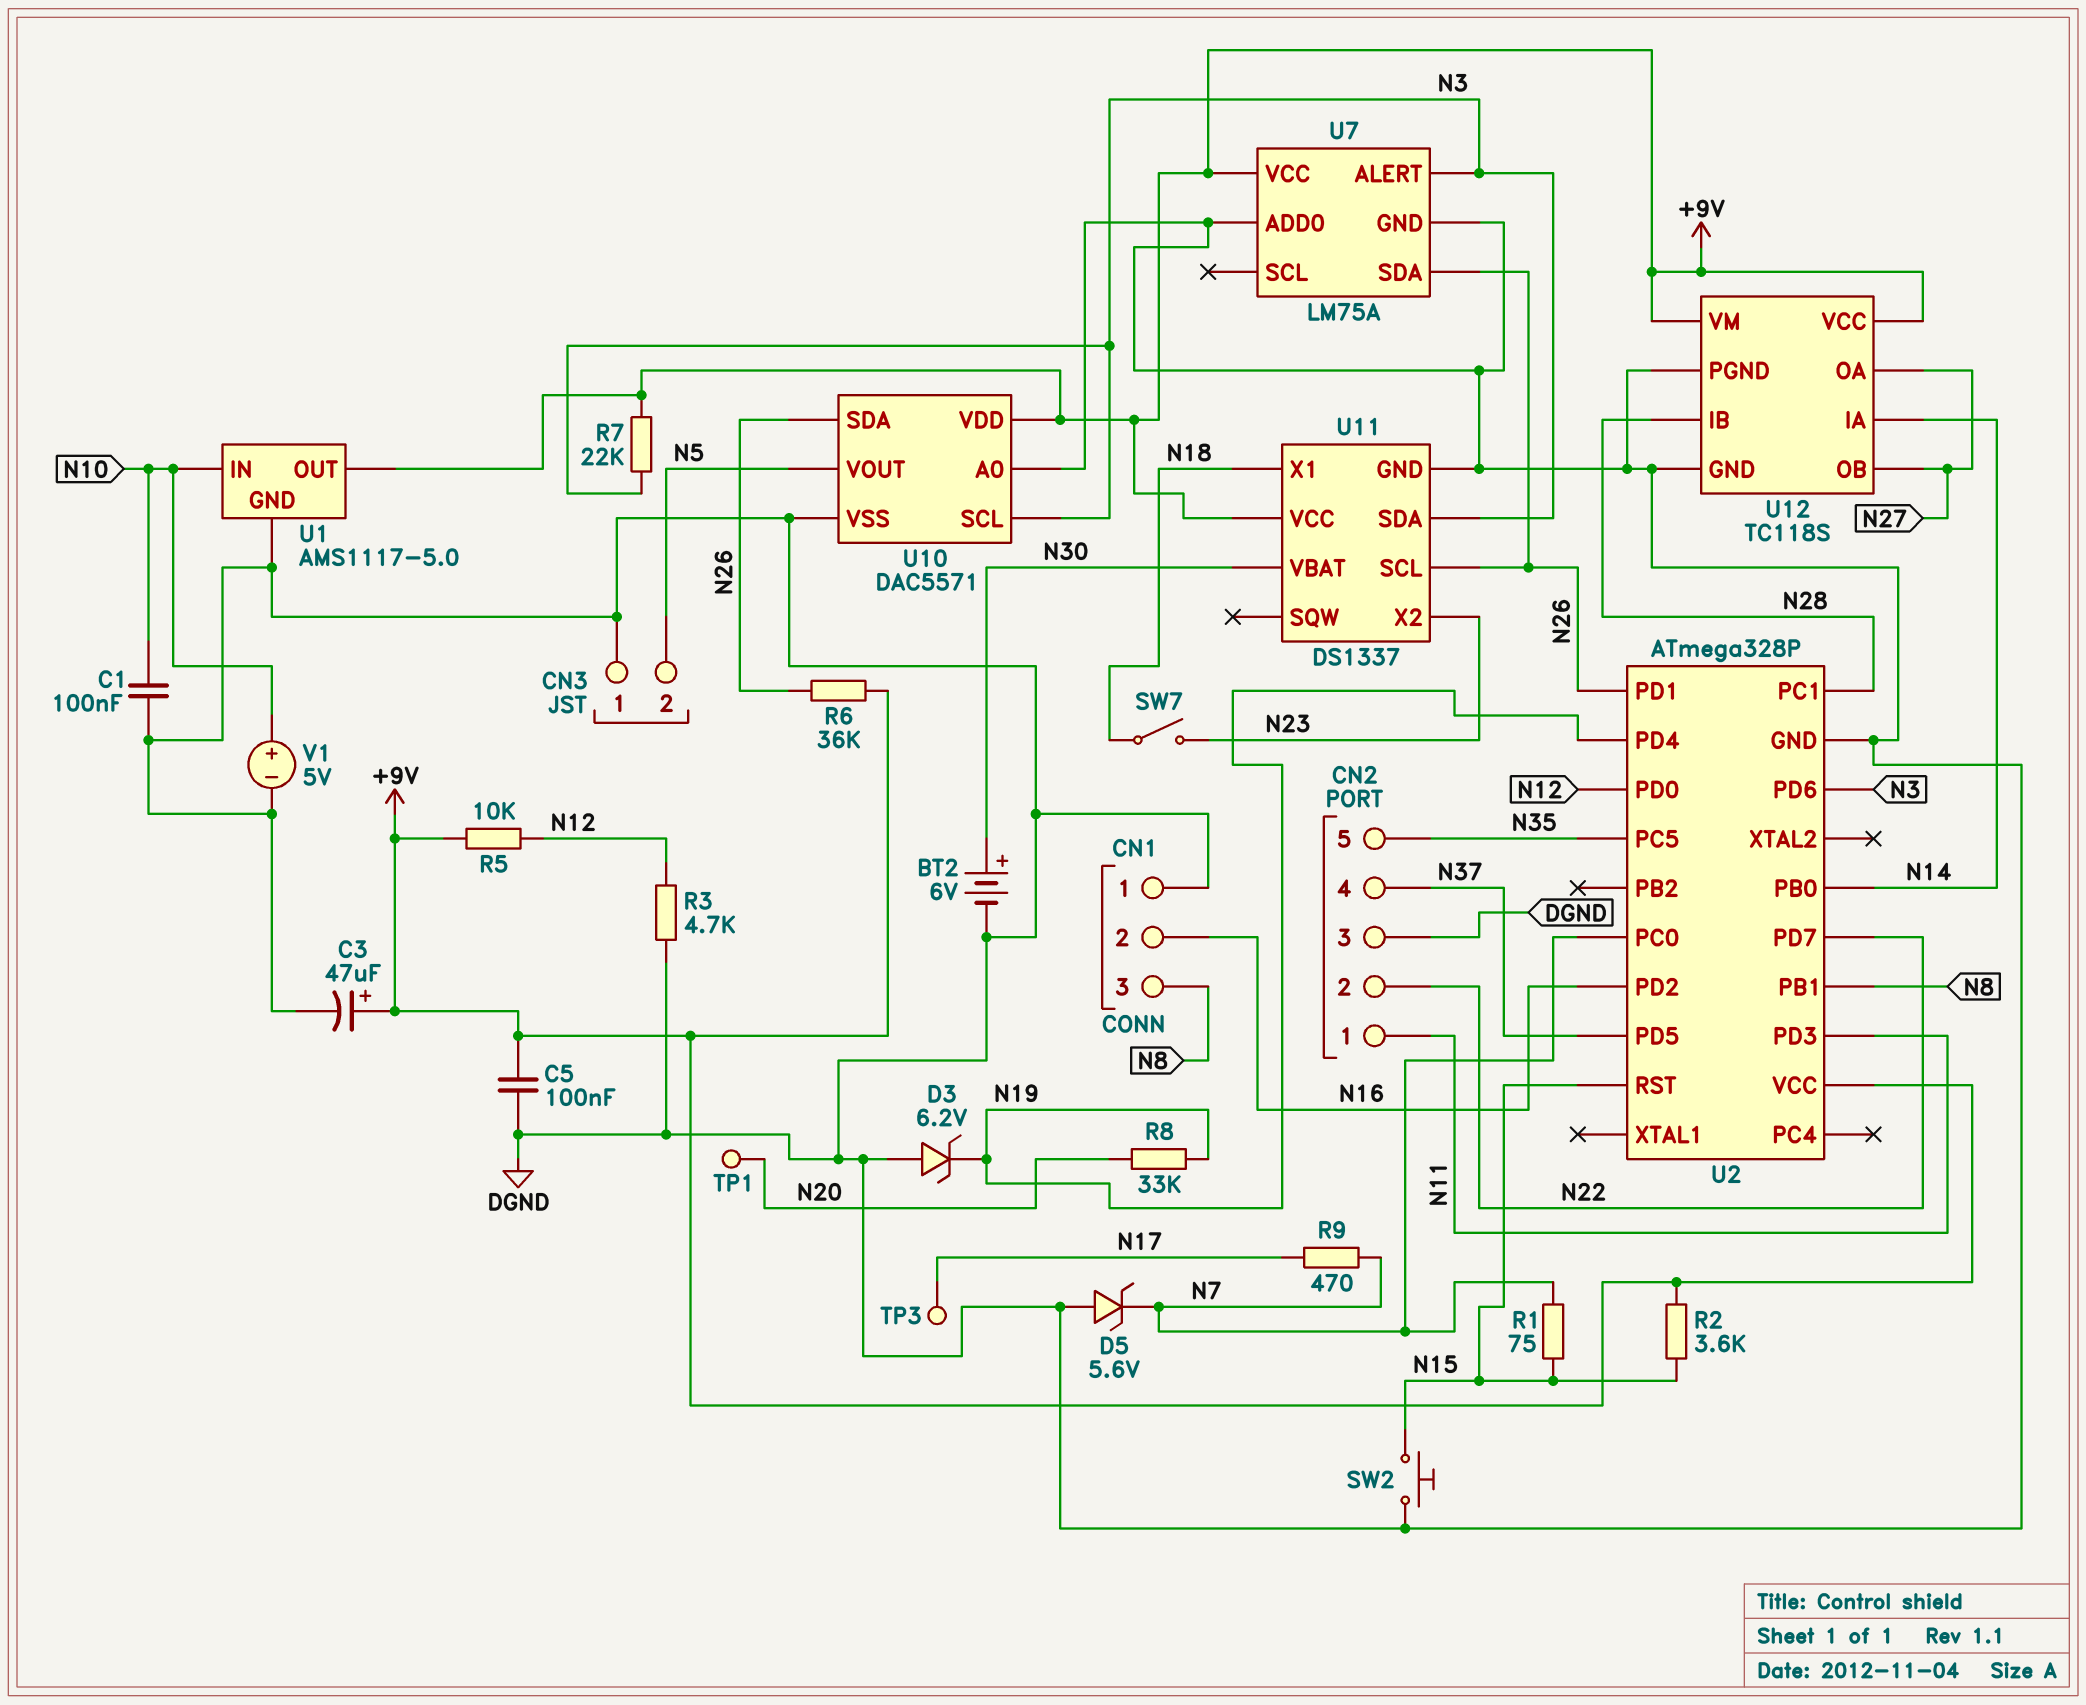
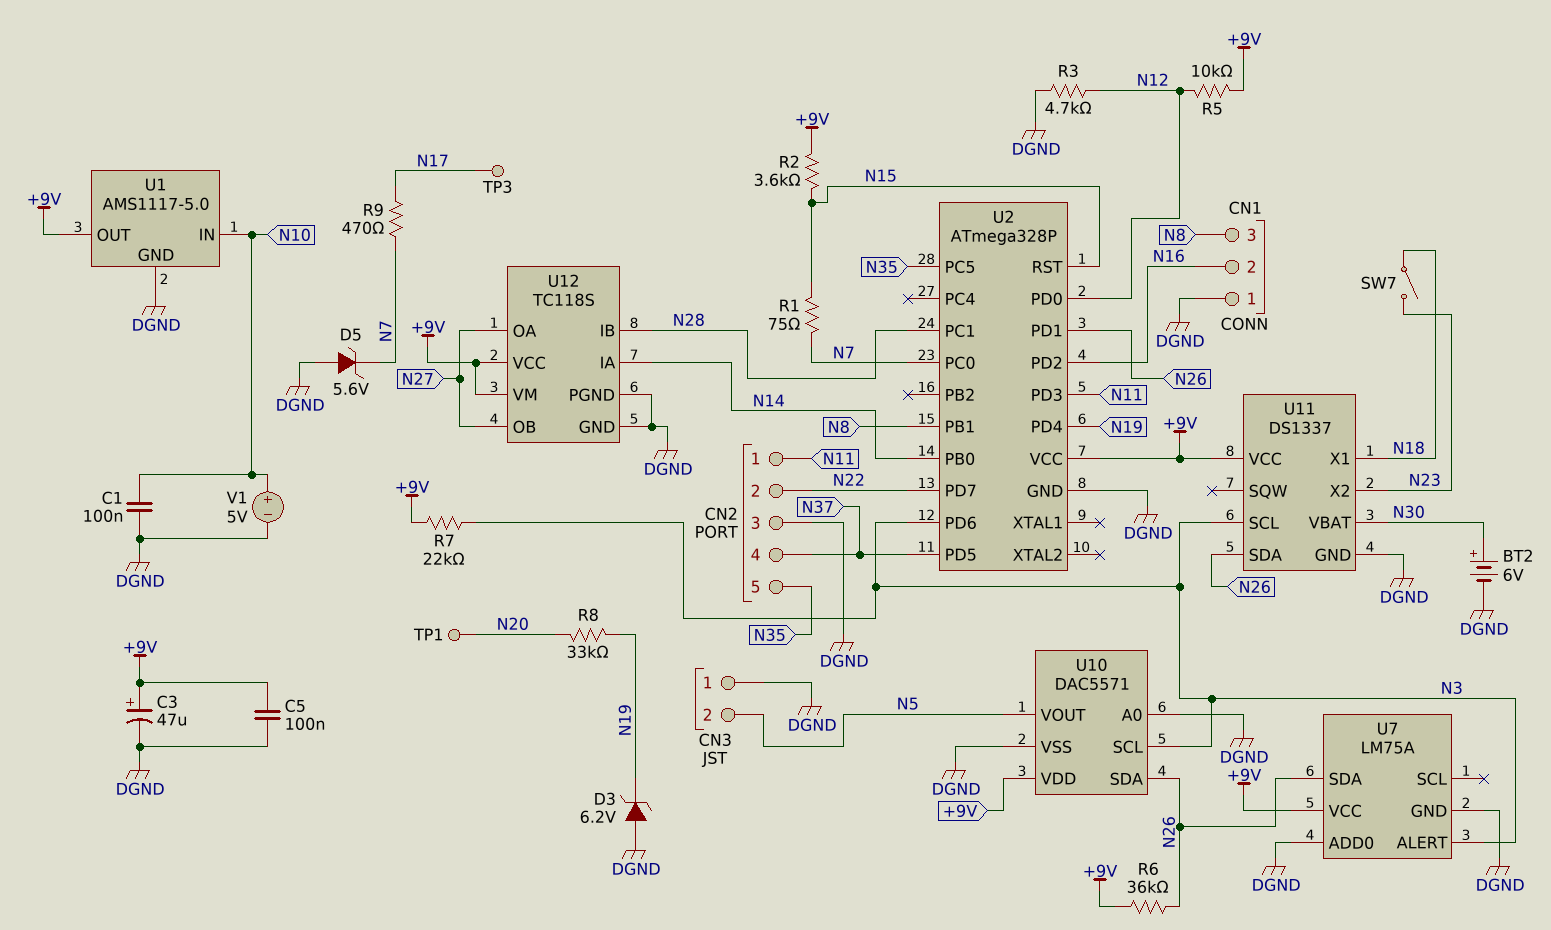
SW2: button (DGND, N15) -> none
U11 pin SCL: N26 -> N3
U11 pin SDA: N3 -> N26

